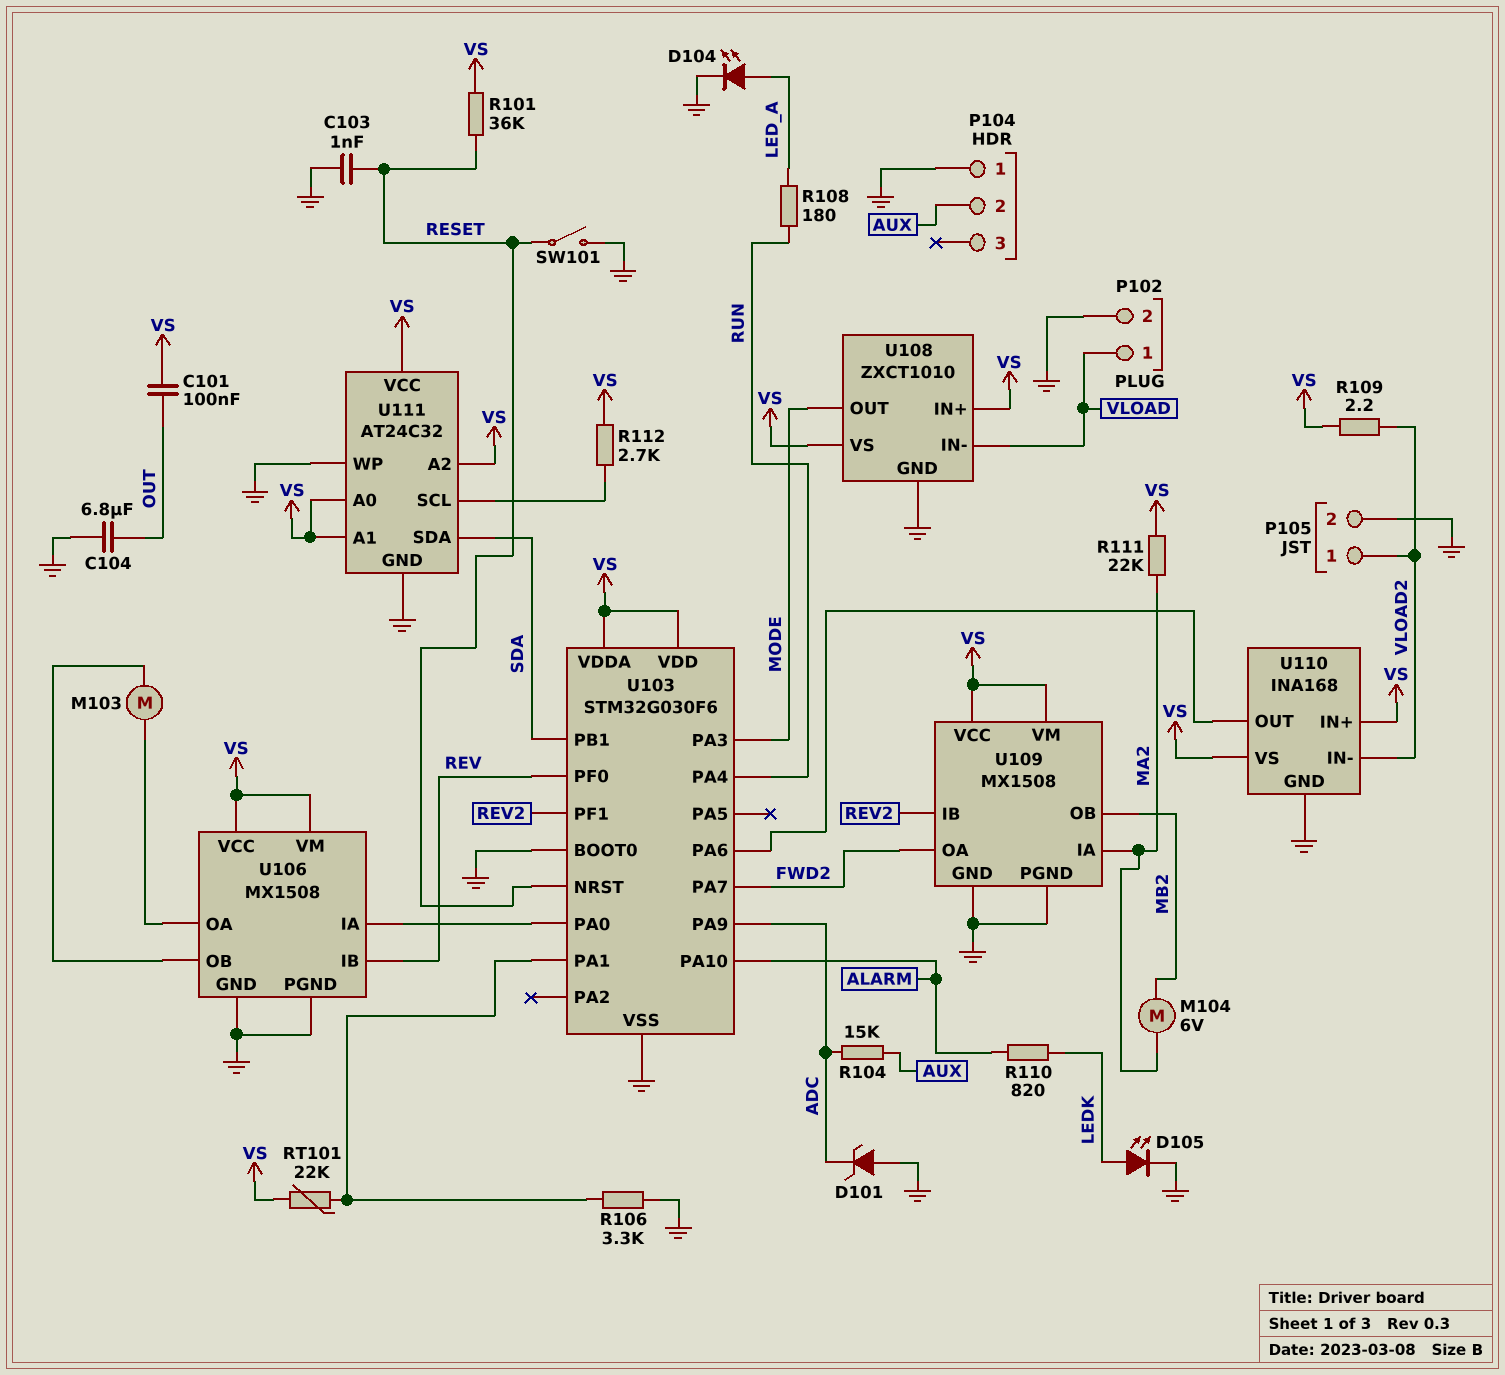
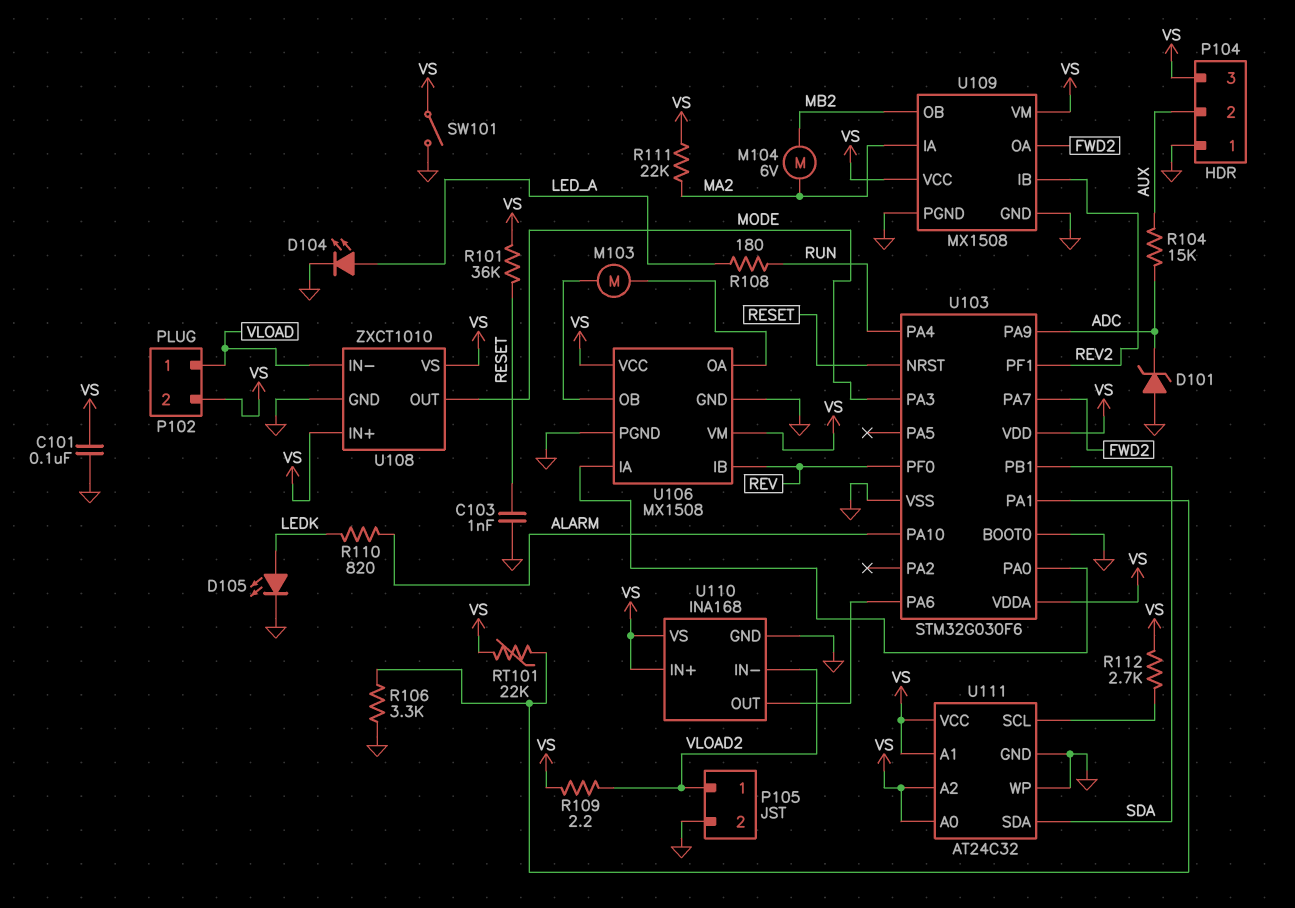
C101: 100nF (OUT, VS) -> 100nF (GND, VS)
C104: 6.8uF (GND, OUT) -> none
P102 pin 2: GND -> VS
P104 pin 3: none -> VS
SW101: switch (GND, RESET) -> switch (GND, VS)

